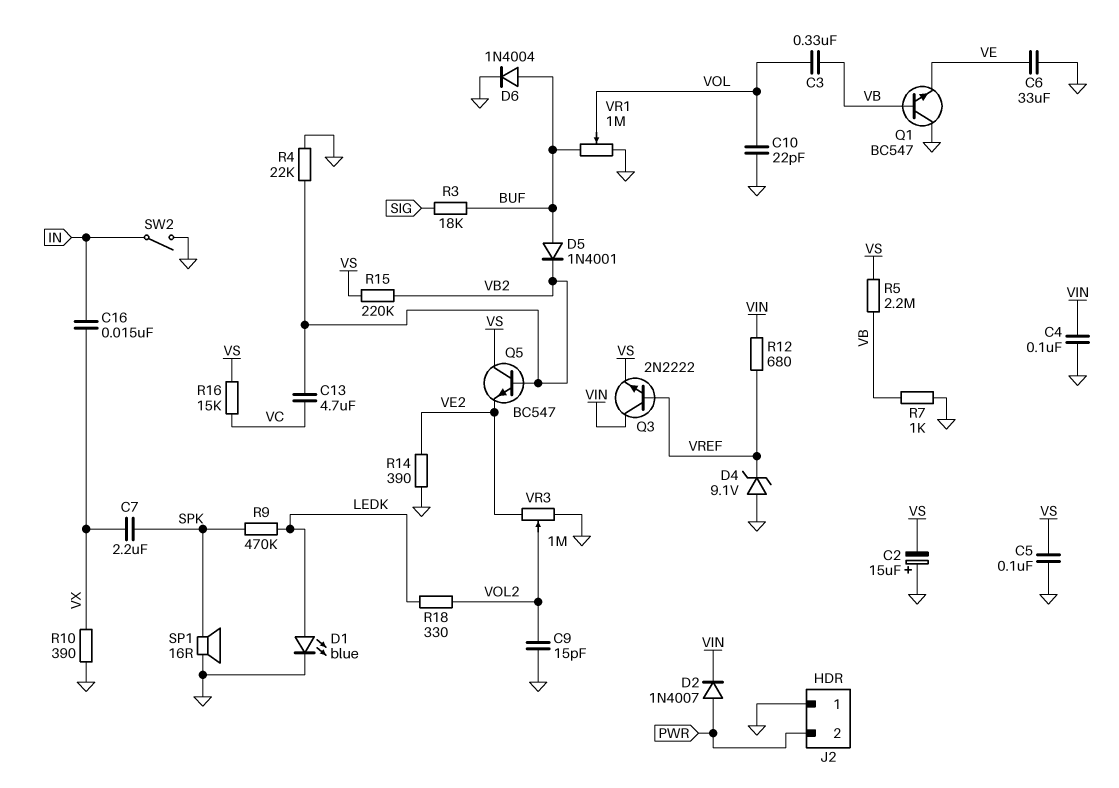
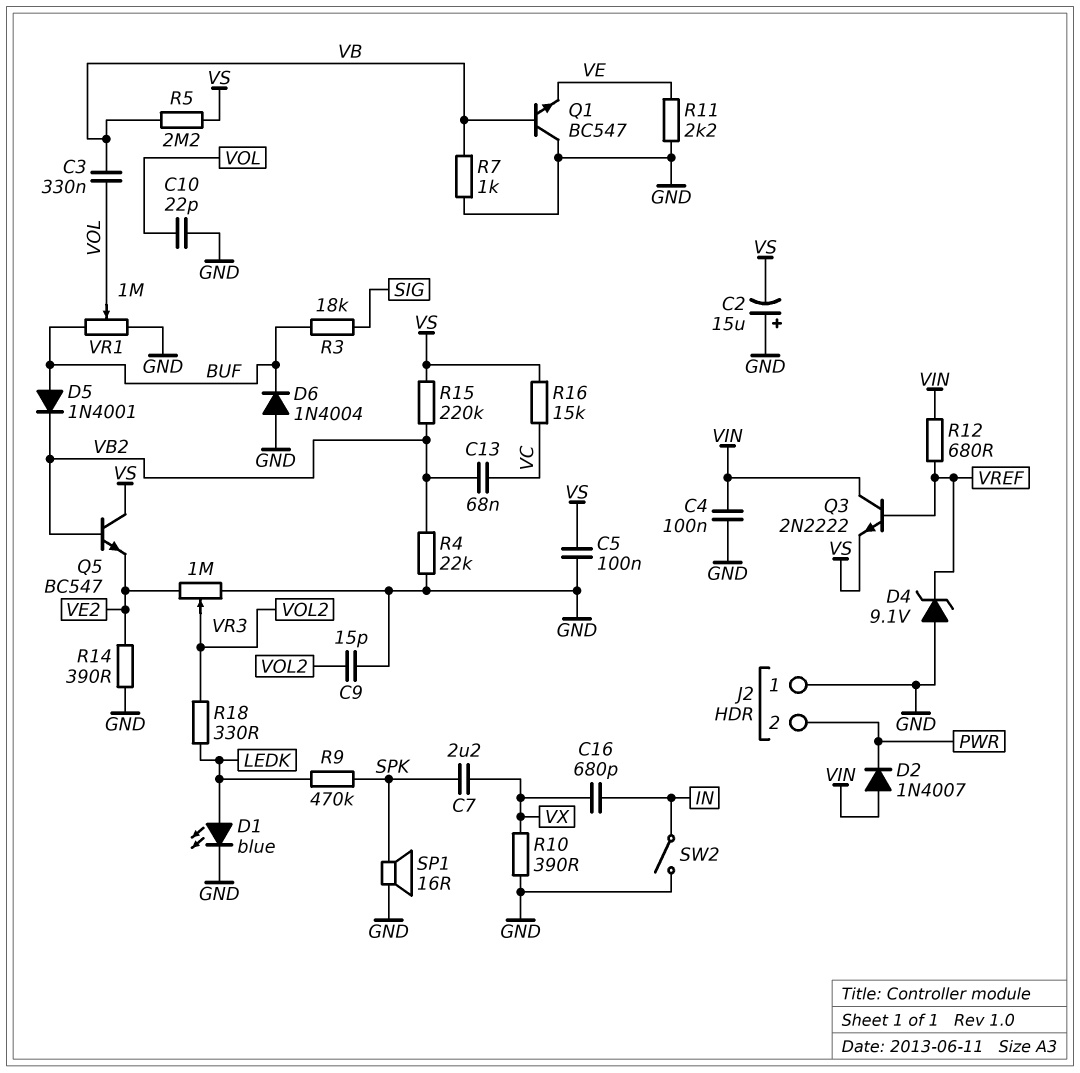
C6: 33uF (GND, VE) -> none
C13: 4.7uF (VB2, VC) -> 68nF (VB2, VC)
C16: 15nF (IN, VX) -> 680pF (IN, VX)
D2: diode 1N4007 (A PWR, K VIN) -> diode 1N4007 (A VIN, K PWR)
D6: diode 1N4004 (A BUF, K GND) -> diode 1N4004 (A GND, K BUF)
R11: none -> 2.2k (GND, VE)

